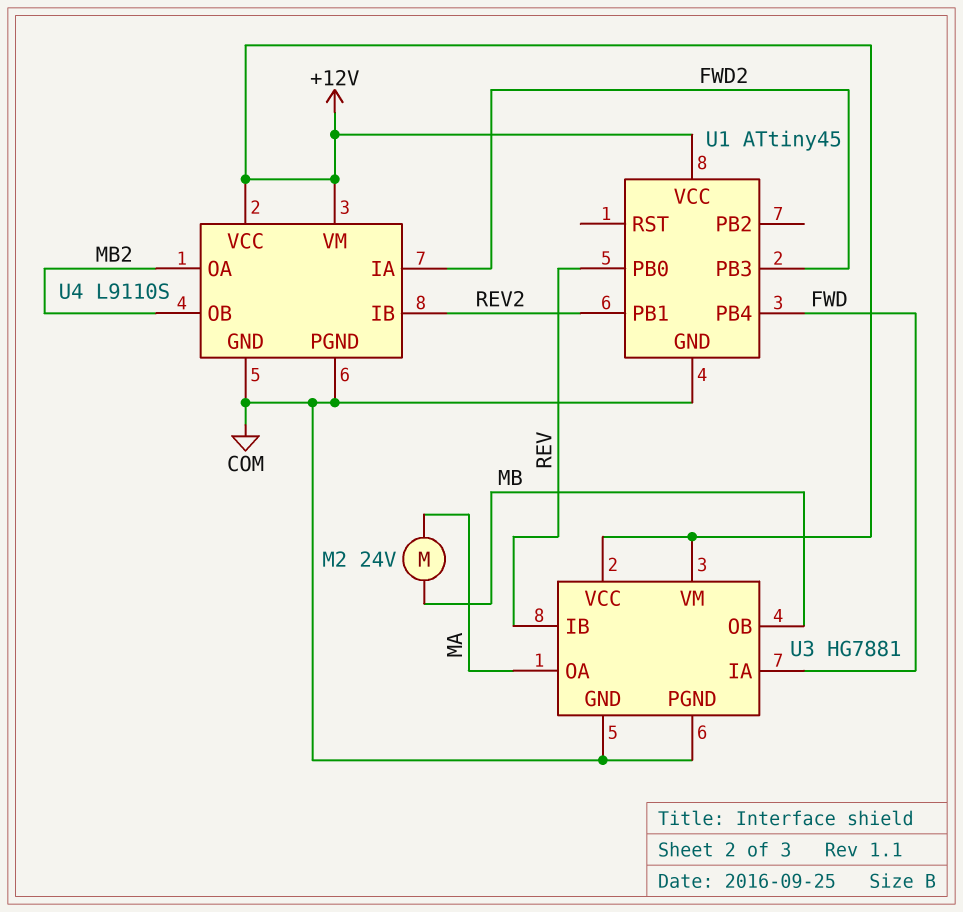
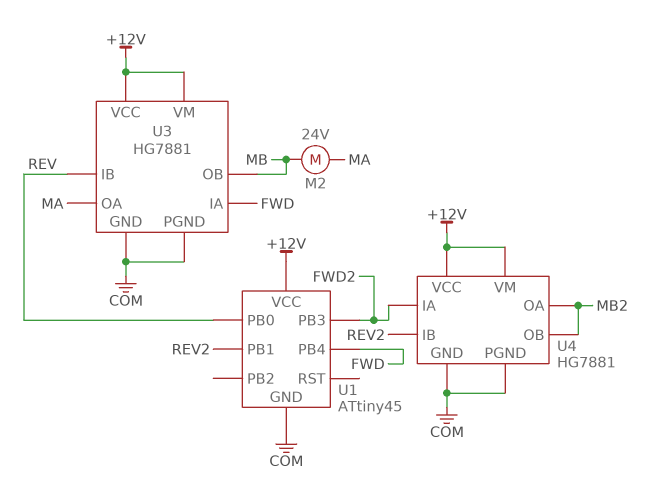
U4: L9110S -> HG7881

